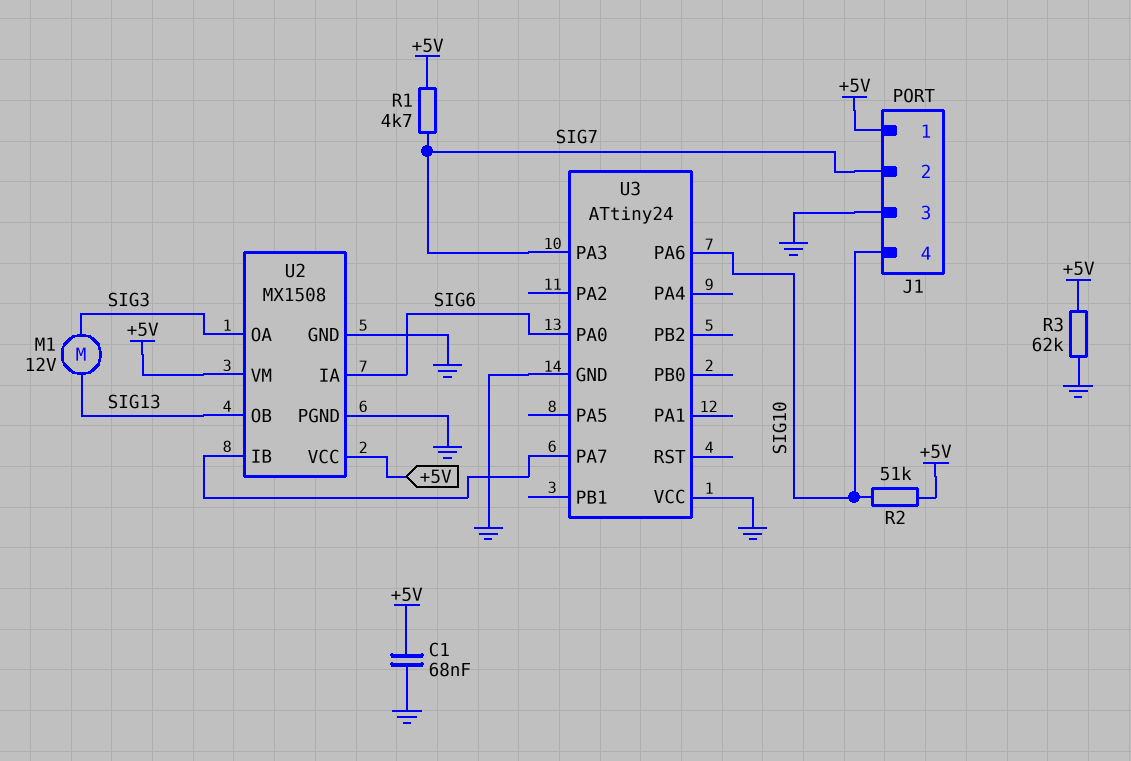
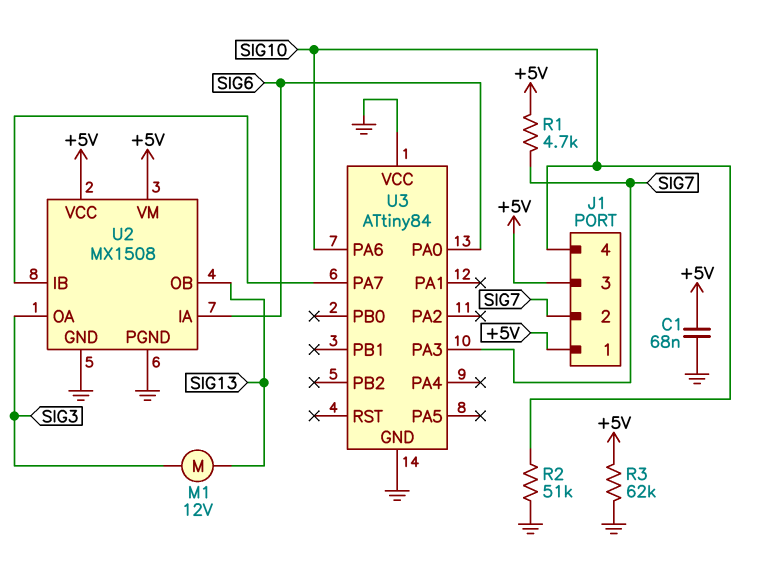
J1 pin 3: GND -> +5V
R2: 51k (+5V, SIG10) -> 51k (GND, SIG10)
U3: ATtiny24 -> ATtiny84

